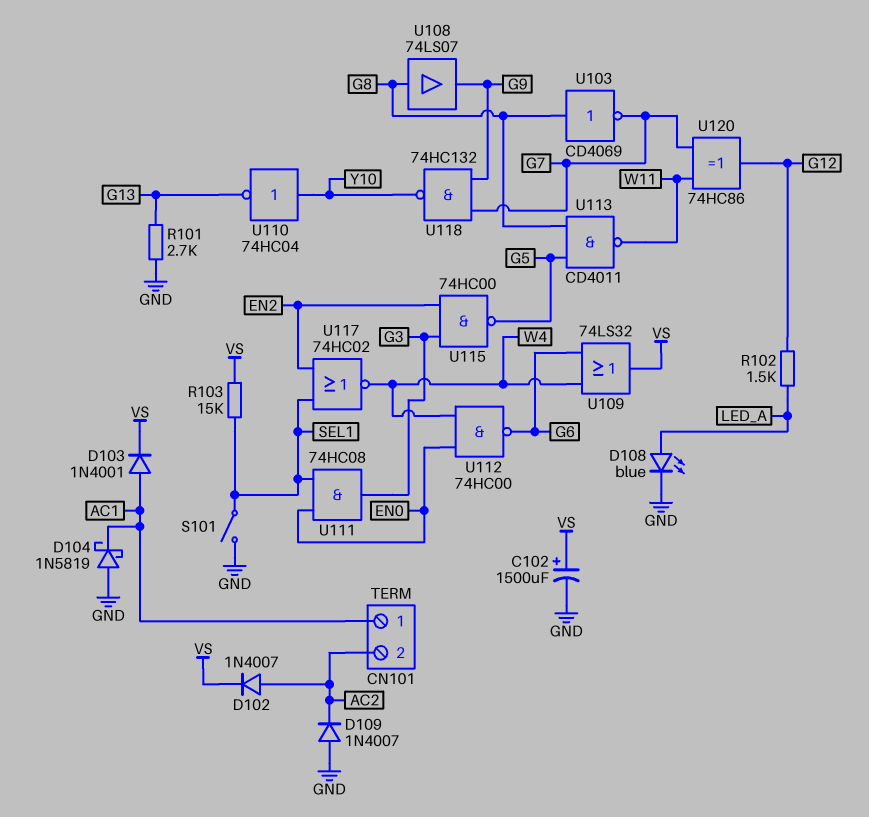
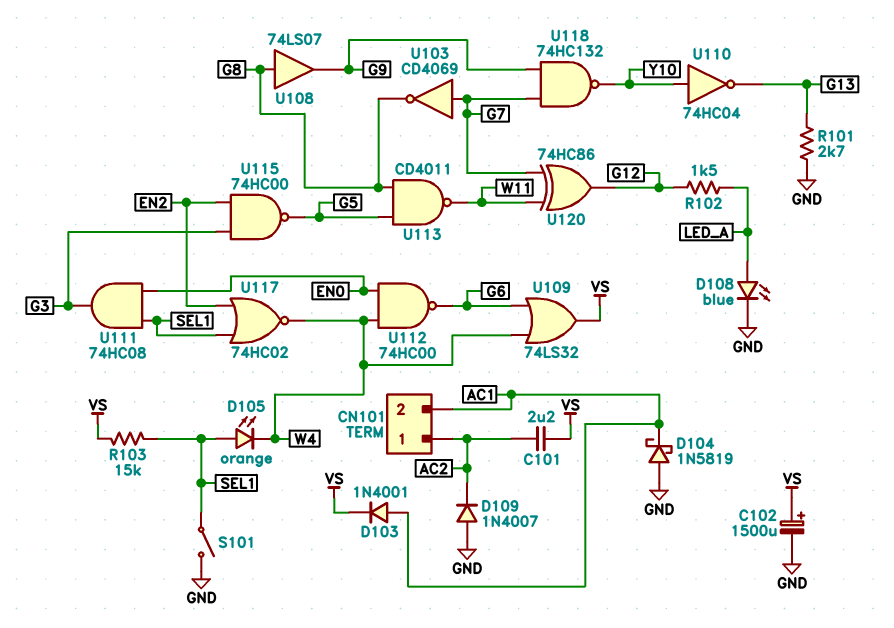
C101: none -> 2.2uF (AC2, VS)
CN101 pin 1: AC1 -> AC2
CN101 pin 2: AC2 -> AC1
D102: diode 1N4007 (A AC2, K VS) -> none
D105: none -> LED orange (A SEL1, K W4)
U103: NOT CD4069 (in G8, out G7) -> NOT CD4069 (in G7, out G8)

